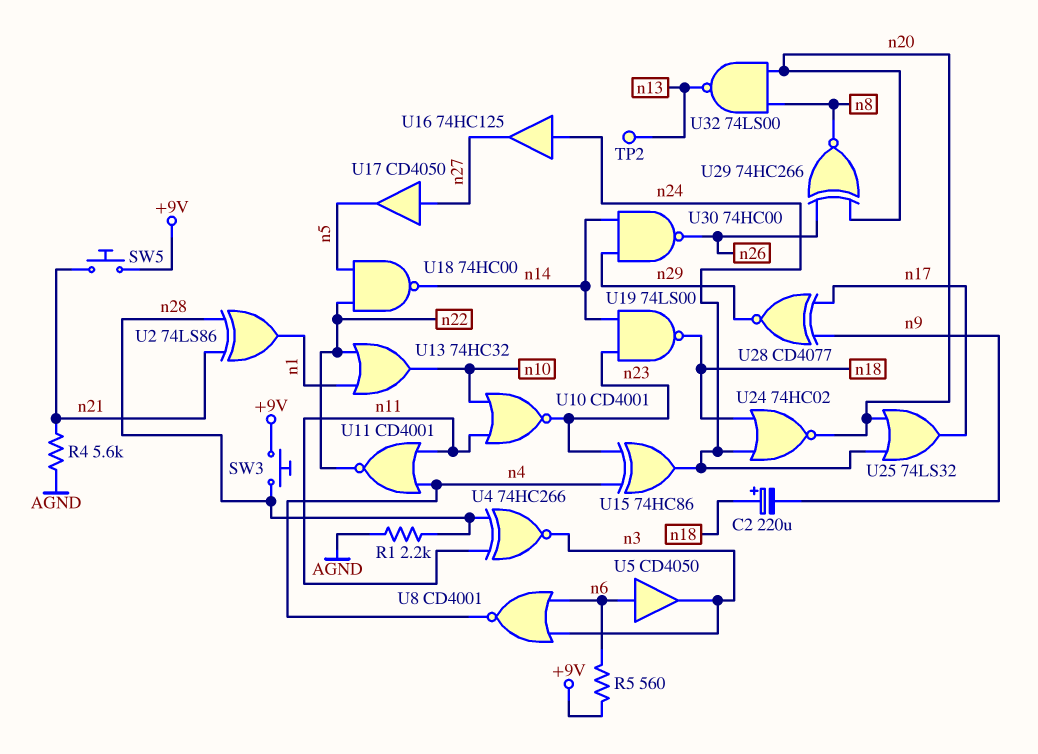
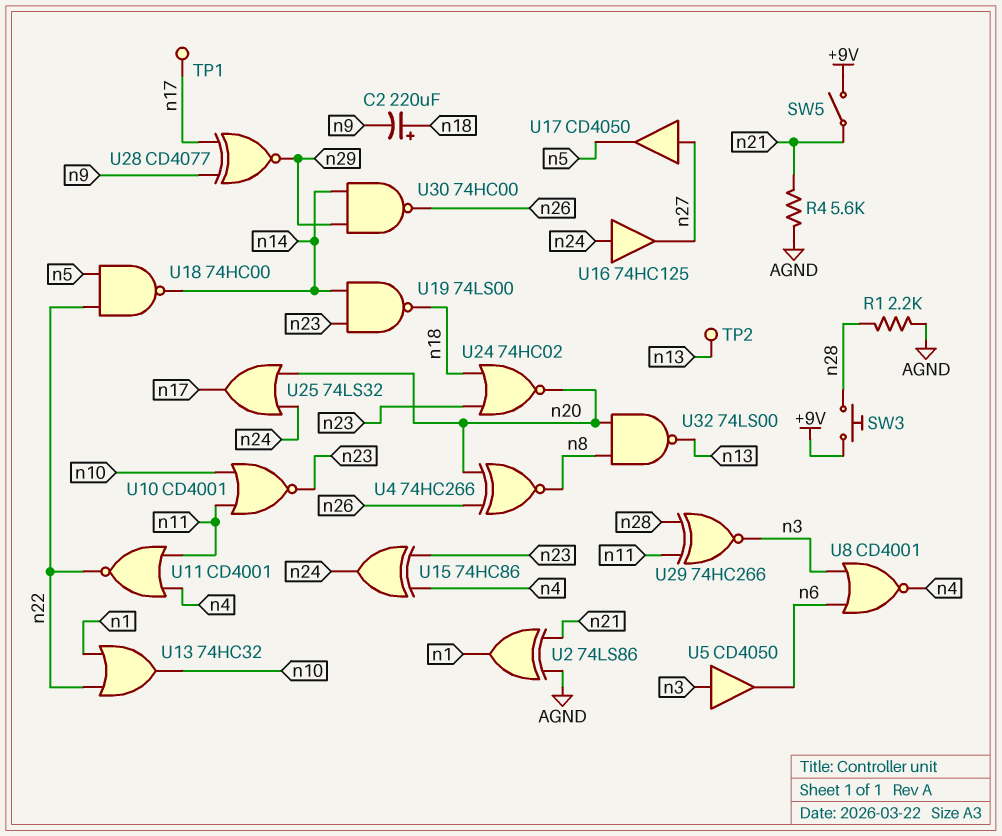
R5: 560 (+9V, n6) -> none
SW5: button (+9V, n21) -> switch (+9V, n21)
TP1: none -> test point (n17)
U2: XOR 74LS86 (in n21, in n28, out n1) -> XOR 74LS86 (in AGND, in n21, out n1)
U4: XNOR 74HC266 (in n11, in n28, out n3) -> XNOR 74HC266 (in n20, in n26, out n8)
U5: buffer CD4050 (in n6, out n3) -> buffer CD4050 (in n3, out n6)
U24: NOR 74HC02 (in n18, in n24, out n20) -> NOR 74HC02 (in n18, in n23, out n20)
U29: XNOR 74HC266 (in n20, in n26, out n8) -> XNOR 74HC266 (in n11, in n28, out n3)

